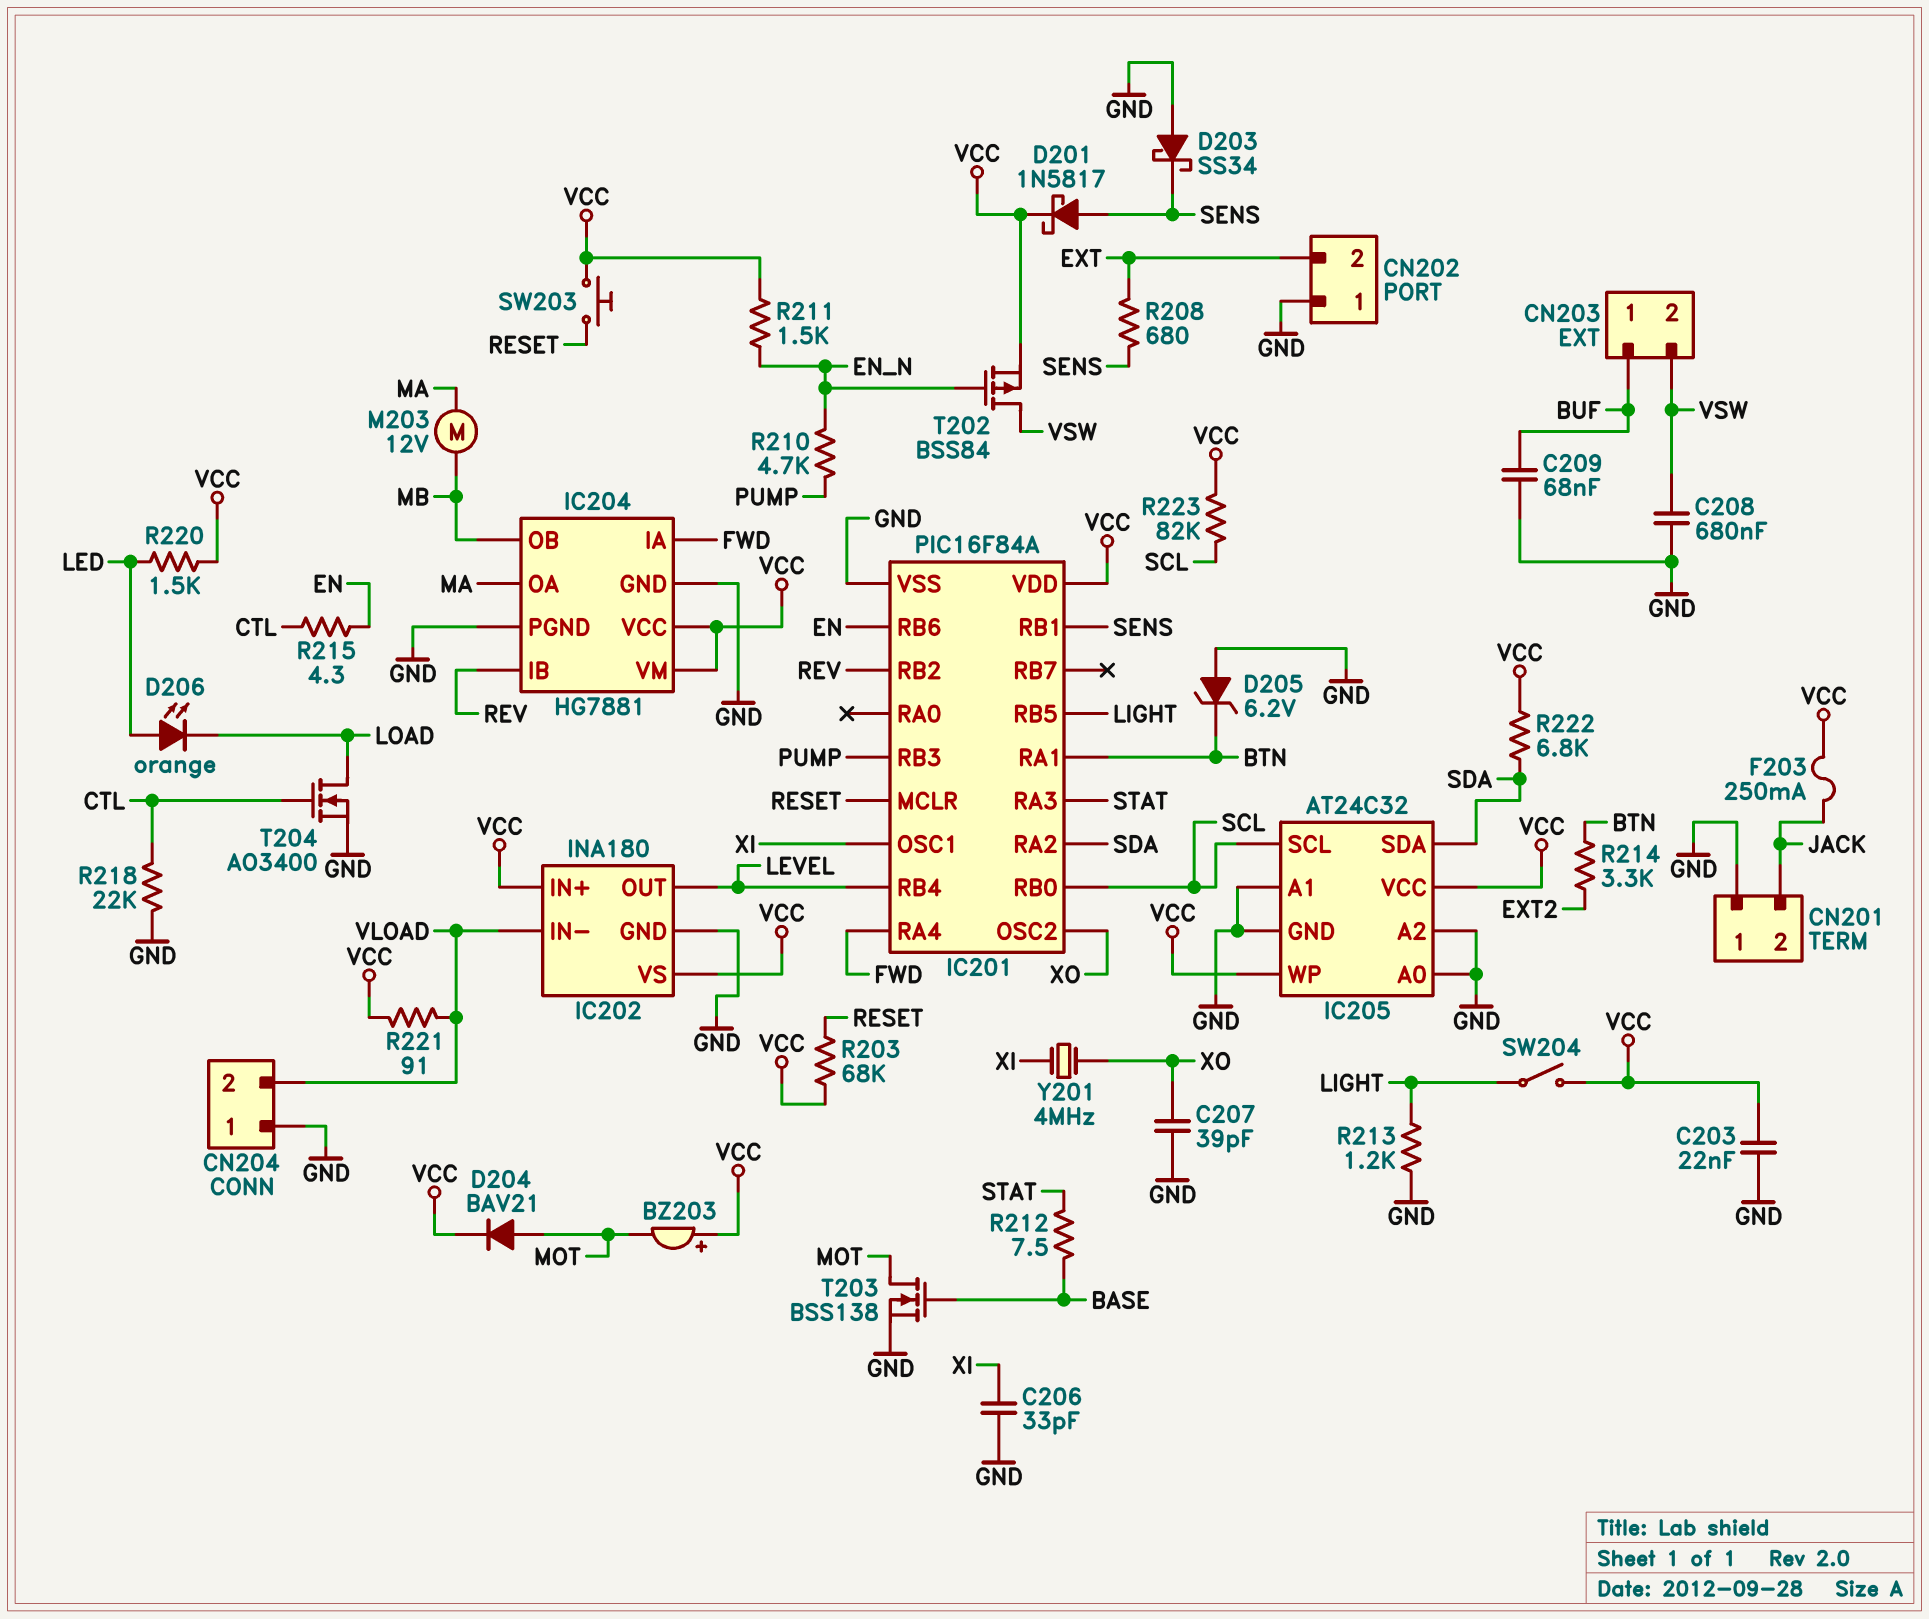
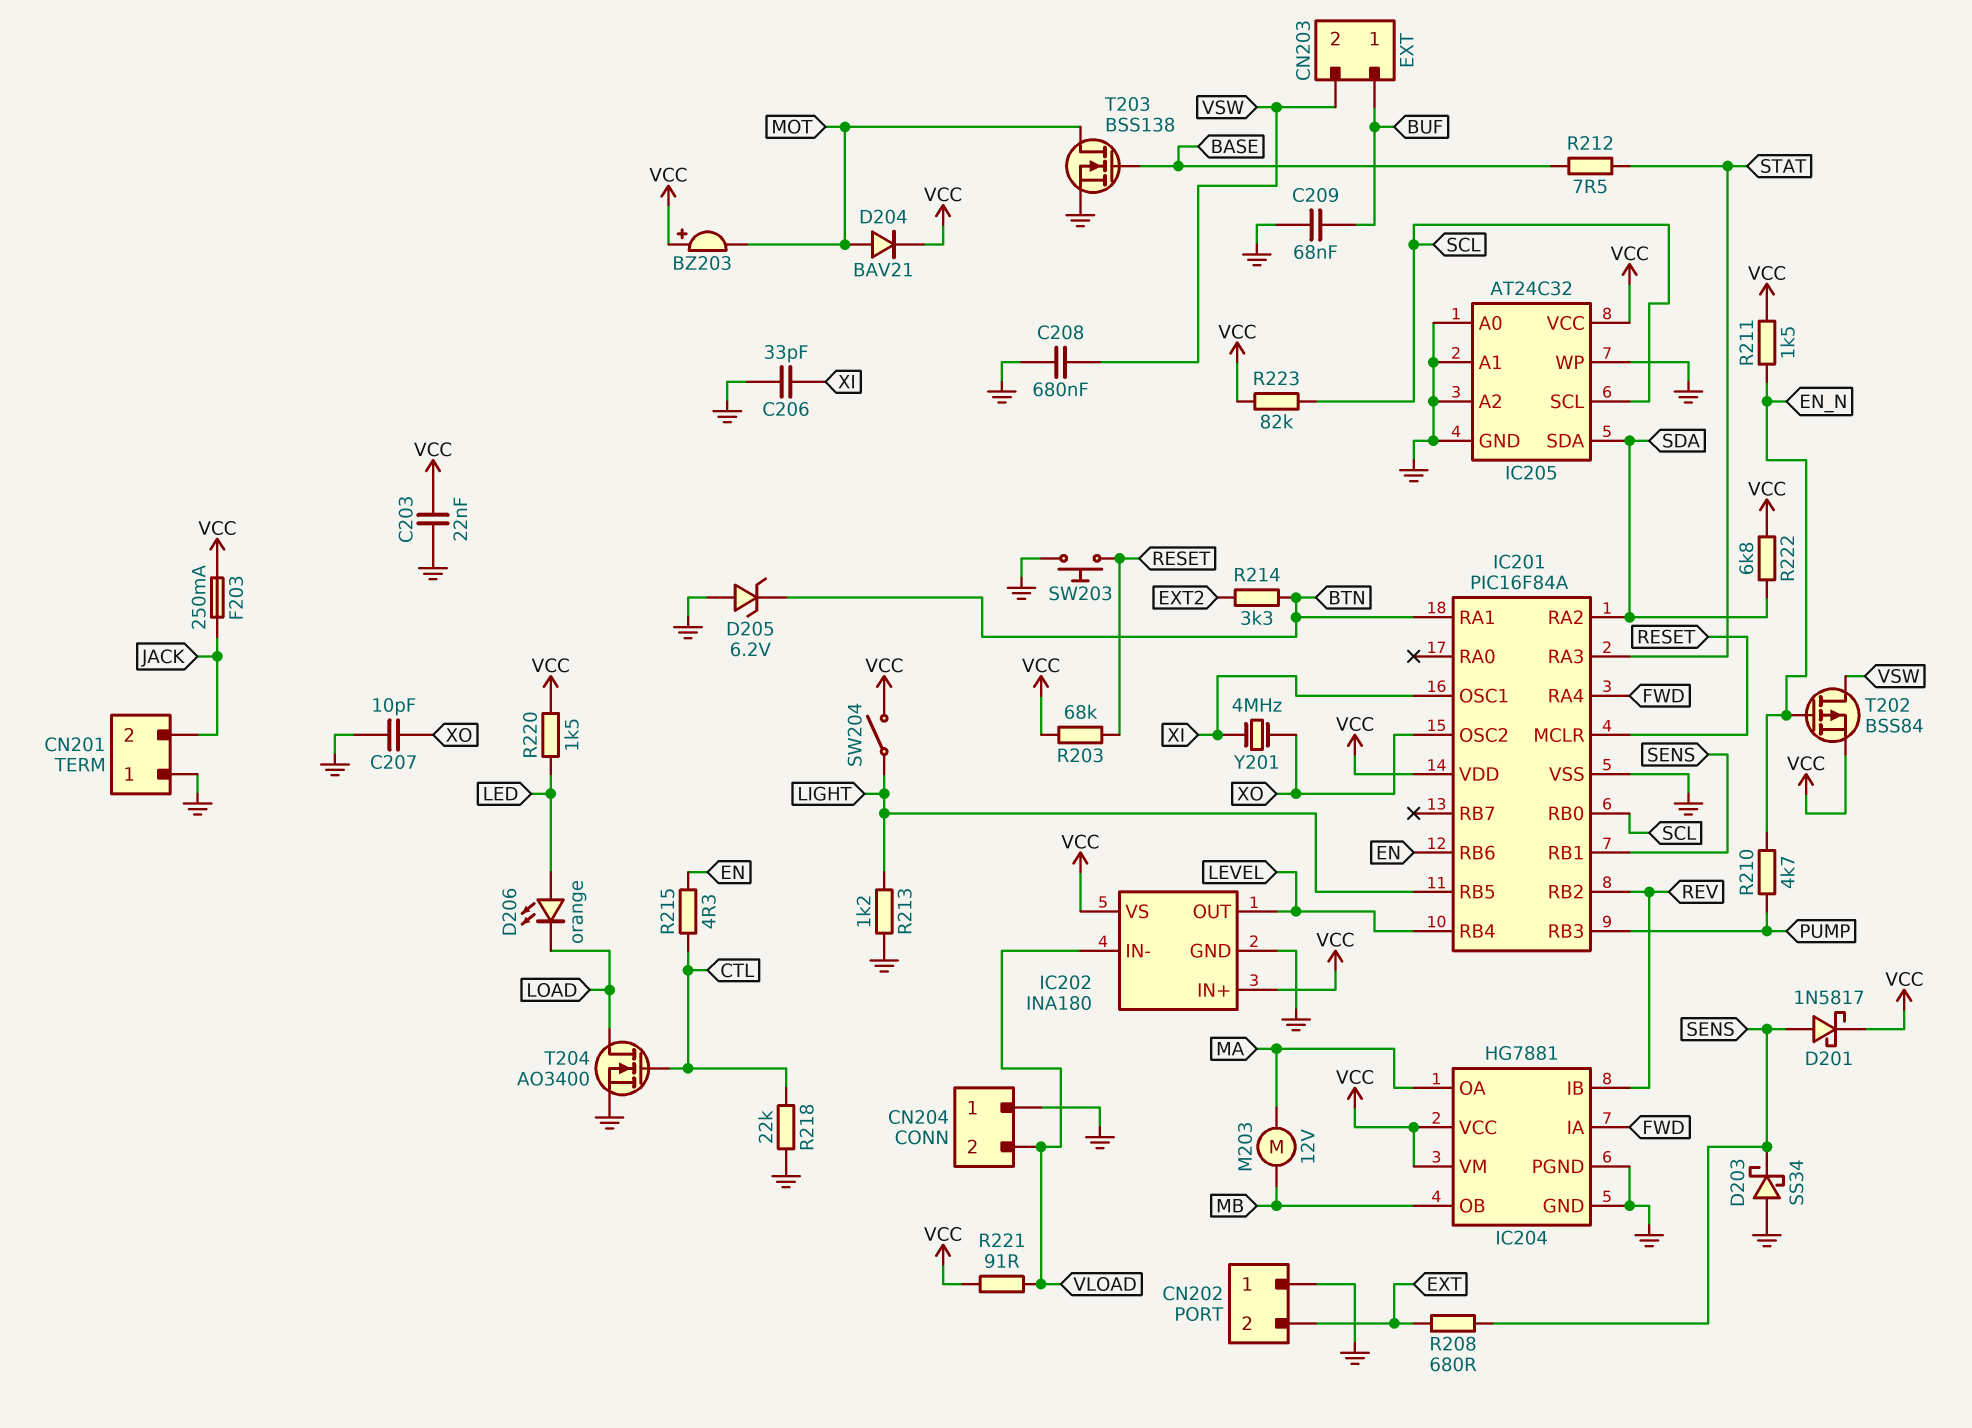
C207: 39pF (GND, XO) -> 10pF (GND, XO)
IC205 pin WP: VCC -> GND
SW203: button (RESET, VCC) -> button (GND, RESET)

